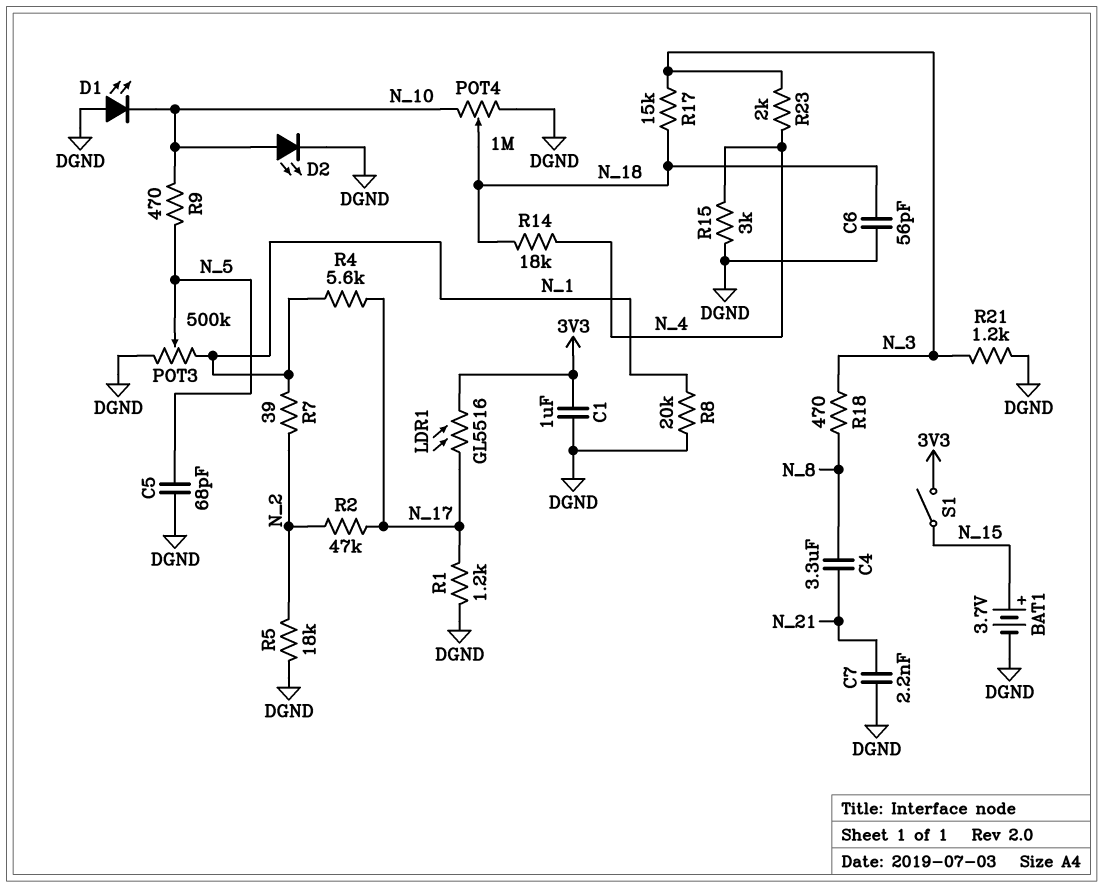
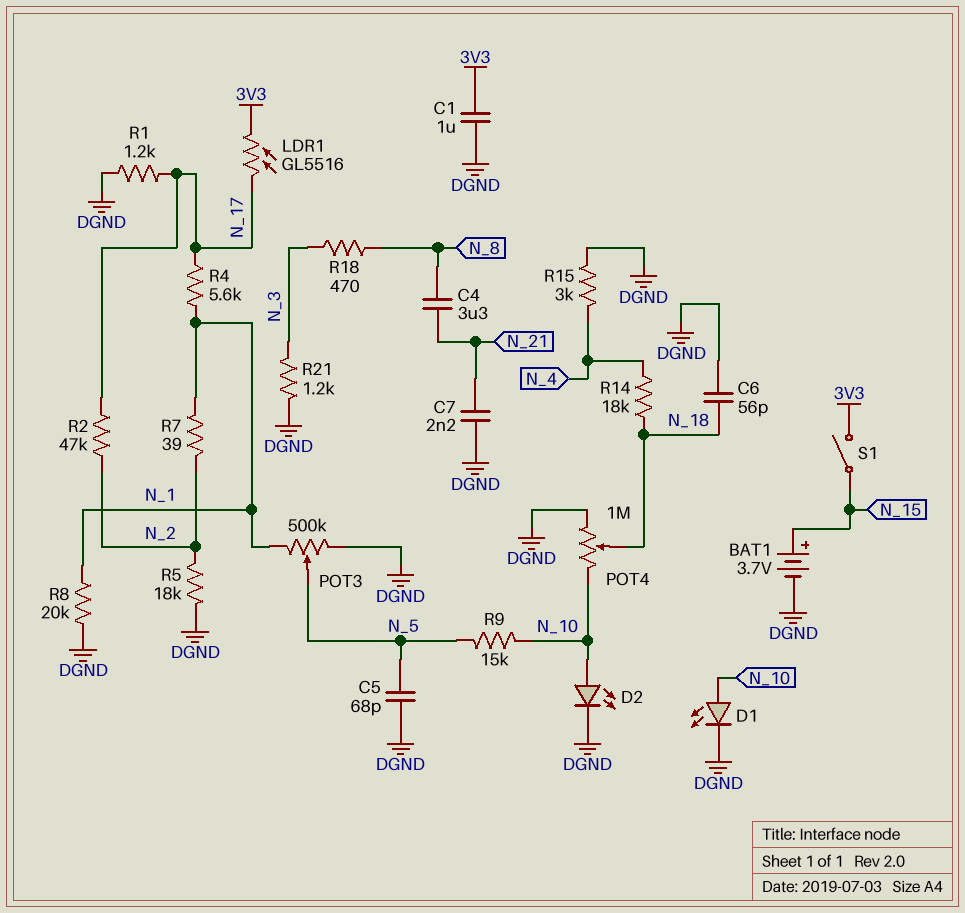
D1: LED (A DGND, K N_10) -> LED (A N_10, K DGND)
R9: 470 (N_5, N_10) -> 15k (N_5, N_10)
R17: 15k (N_3, N_18) -> none
R23: 2k (N_3, N_4) -> none

